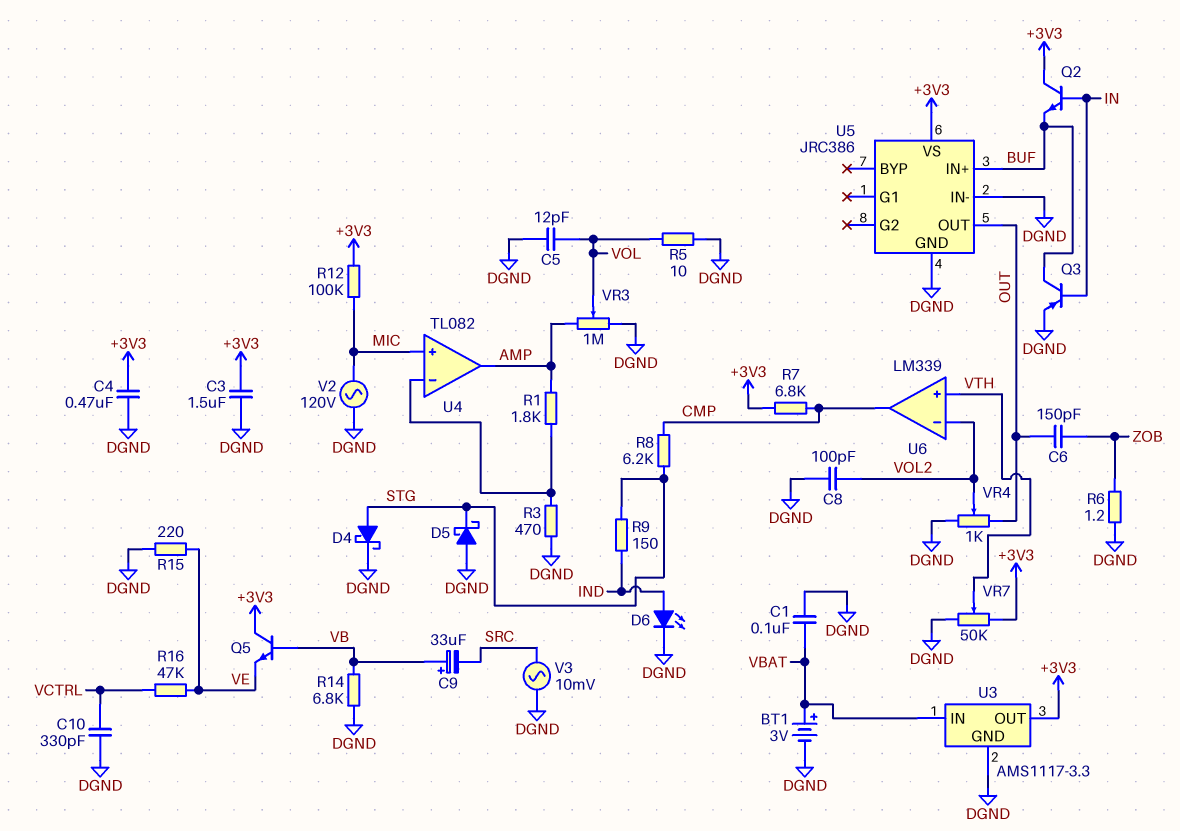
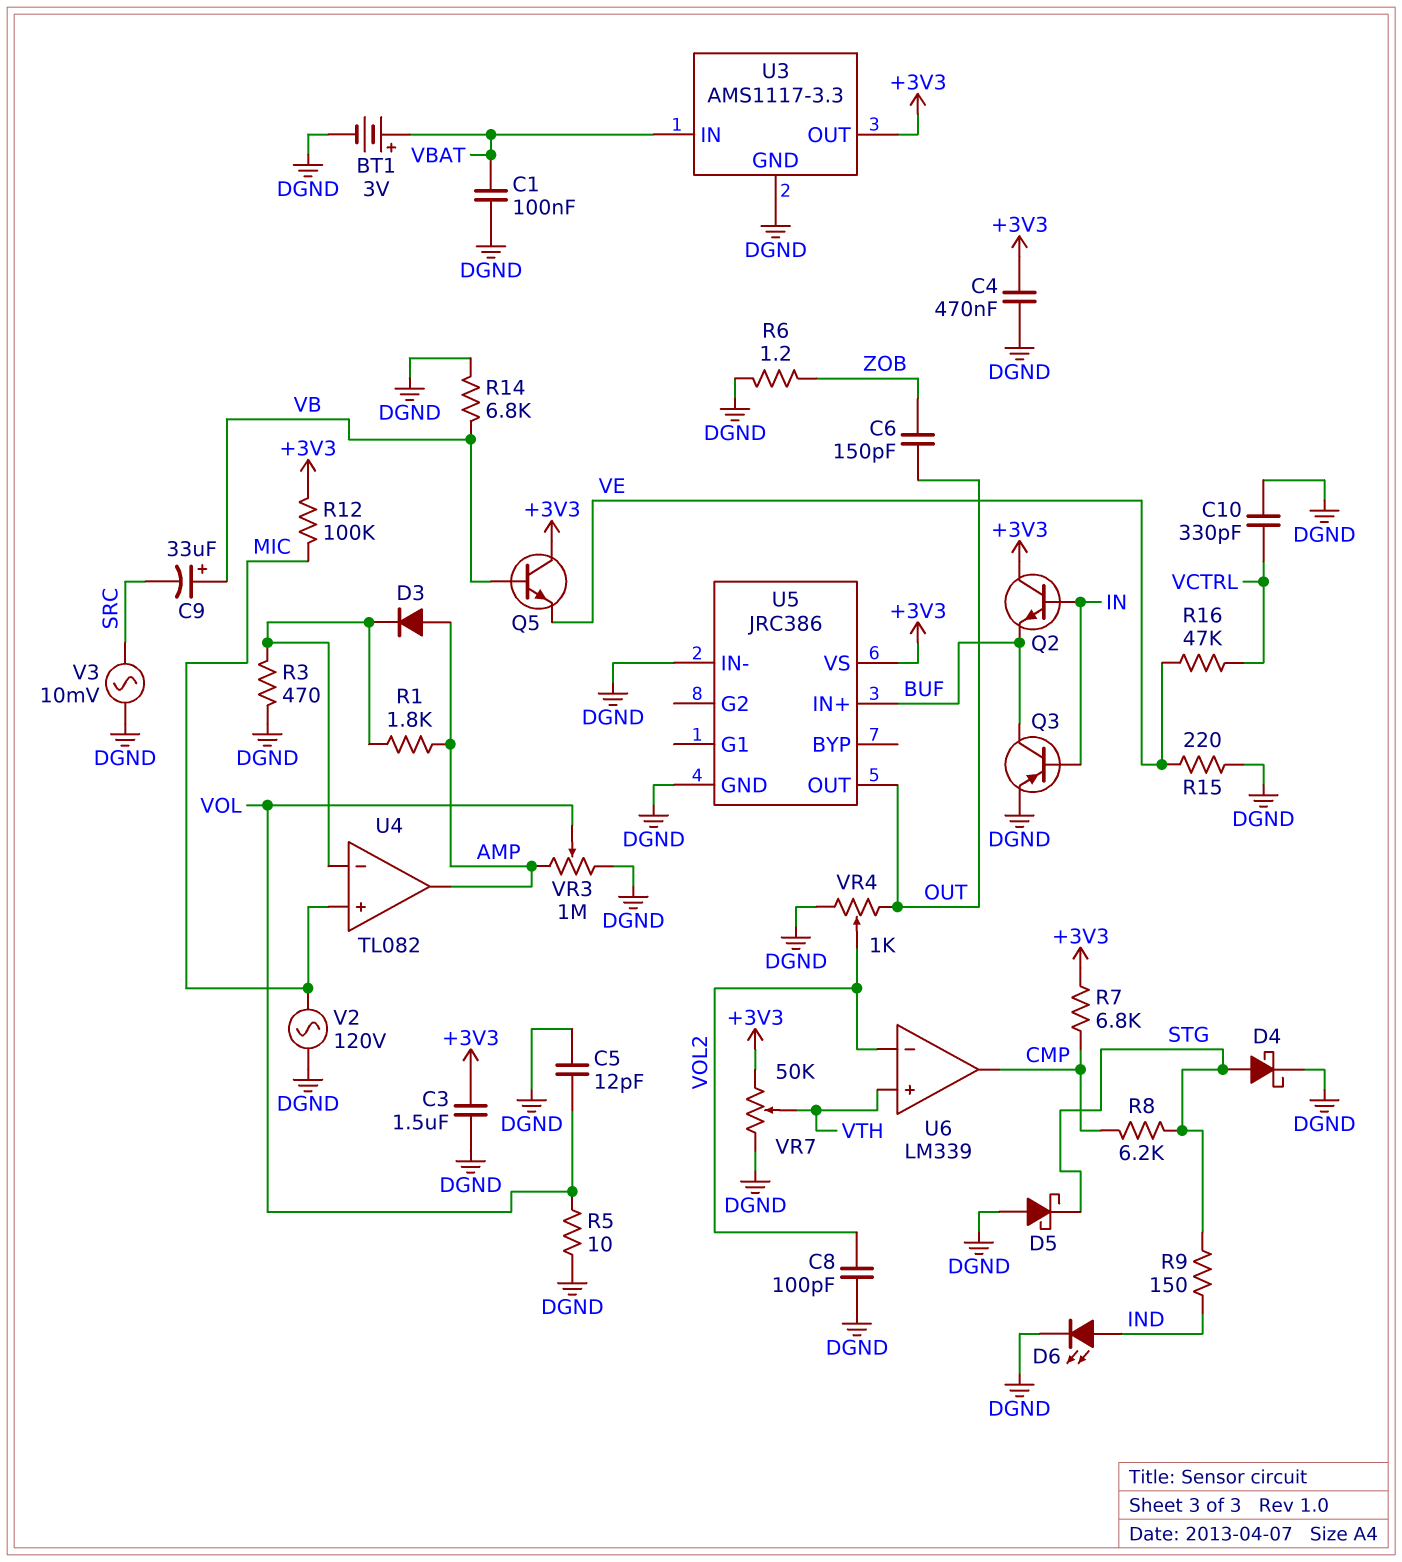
D3: none -> diode (A AMP, K U4/in-)

